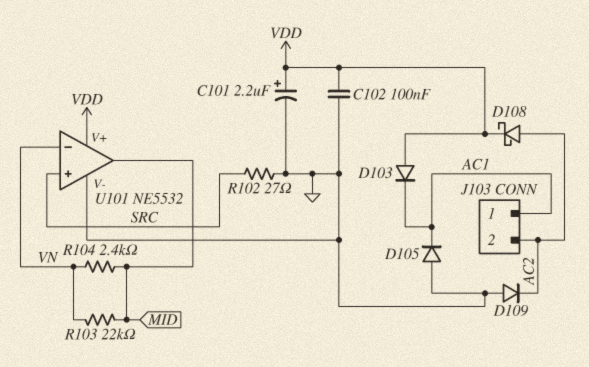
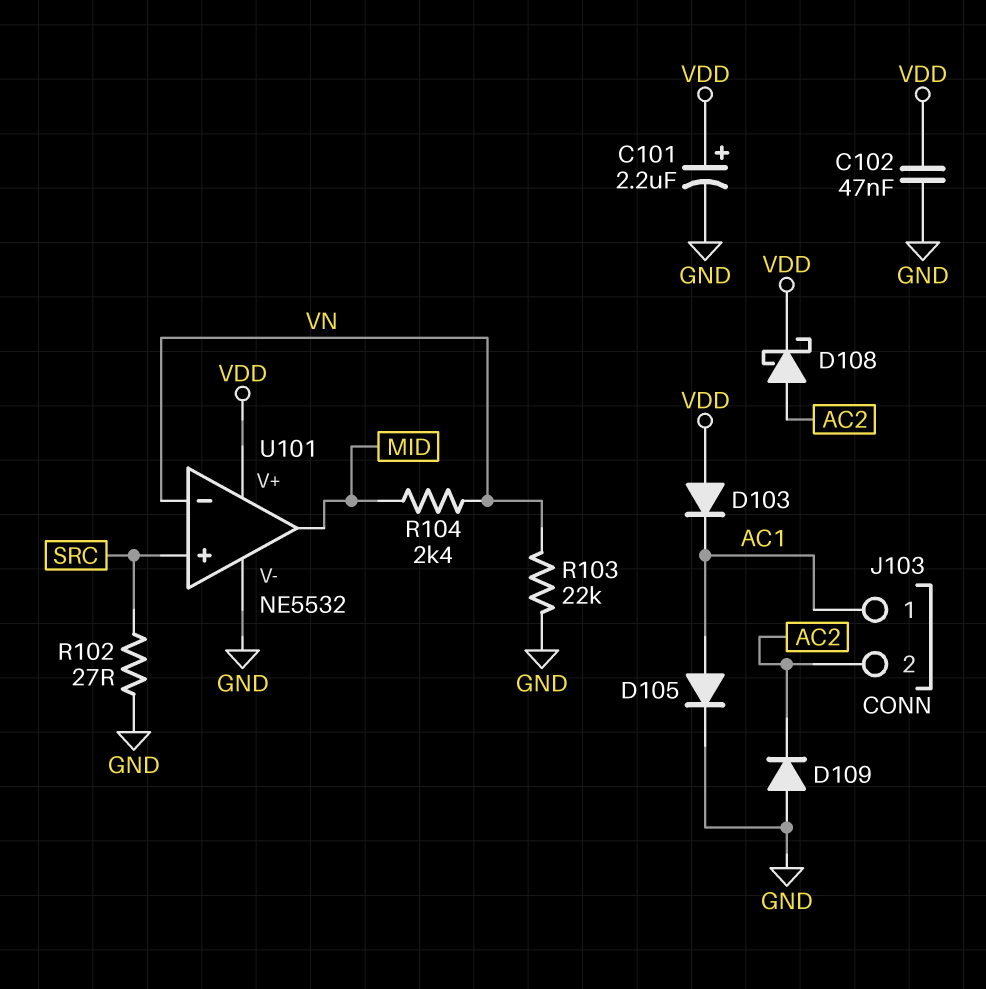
C102: 100nF (GND, VDD) -> 47nF (GND, VDD)
D105: diode (A GND, K AC1) -> diode (A AC1, K GND)
R103: 22k (MID, VN) -> 22k (GND, VN)

